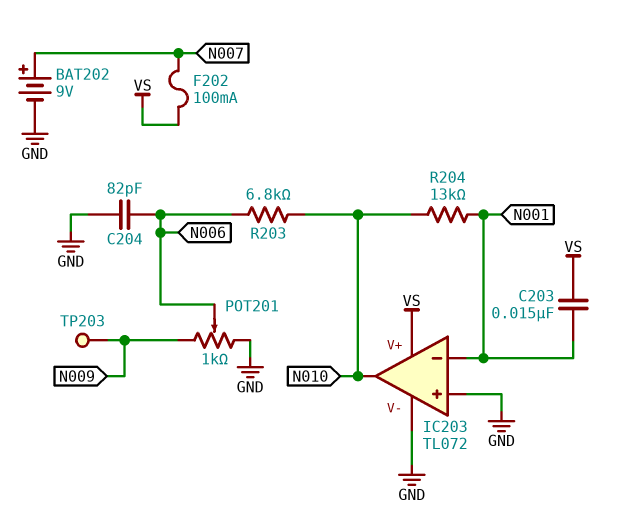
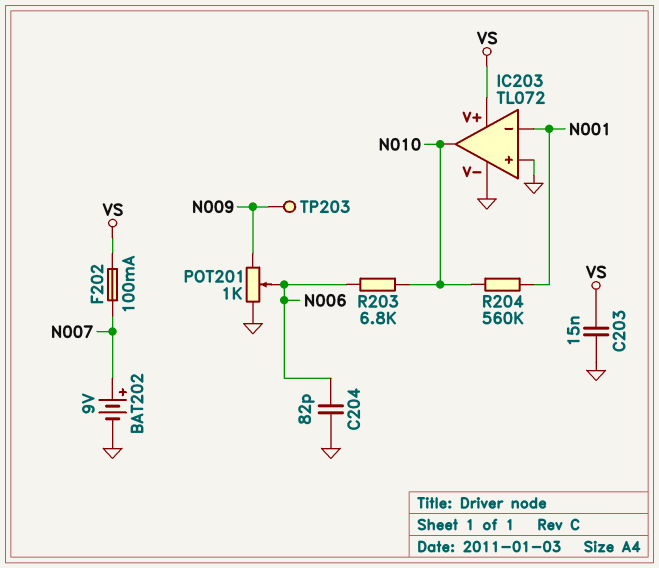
C203: 15nF (N001, VS) -> 15nF (GND, VS)
R204: 13k (N001, N010) -> 560k (N001, N010)

